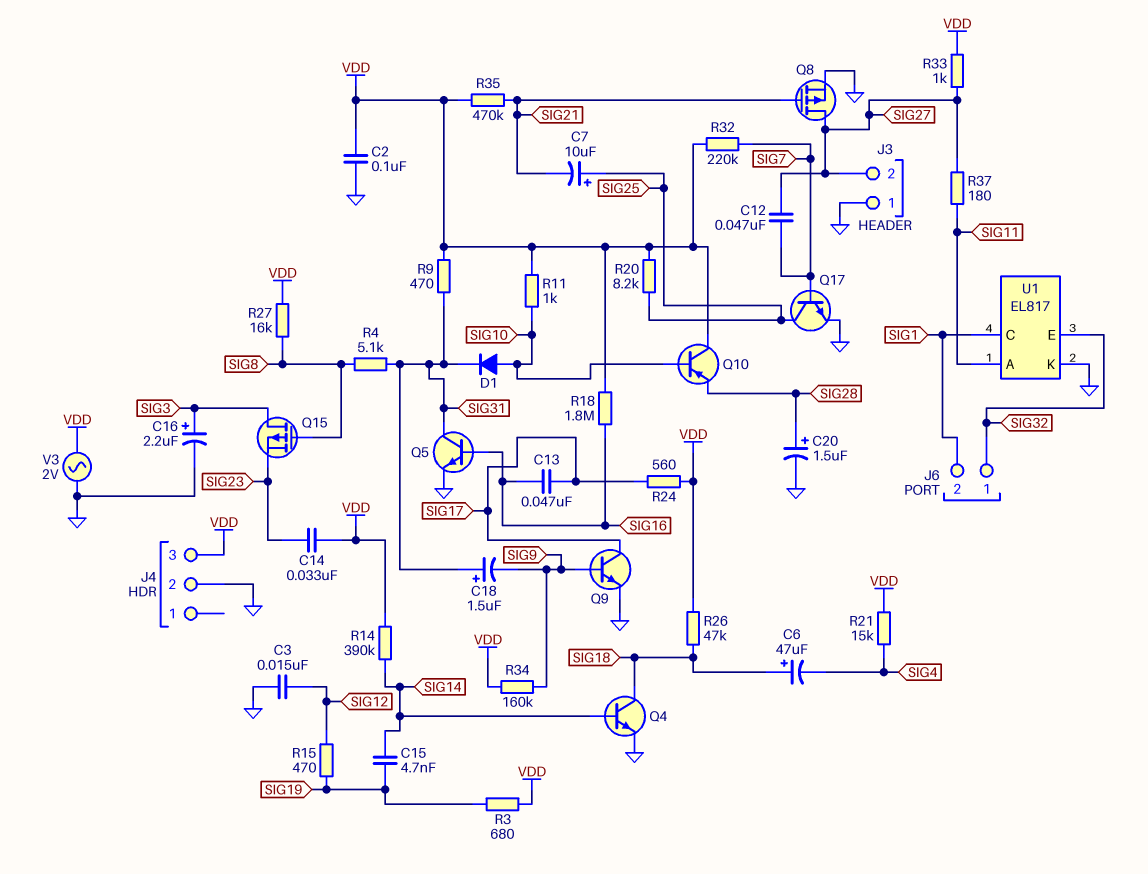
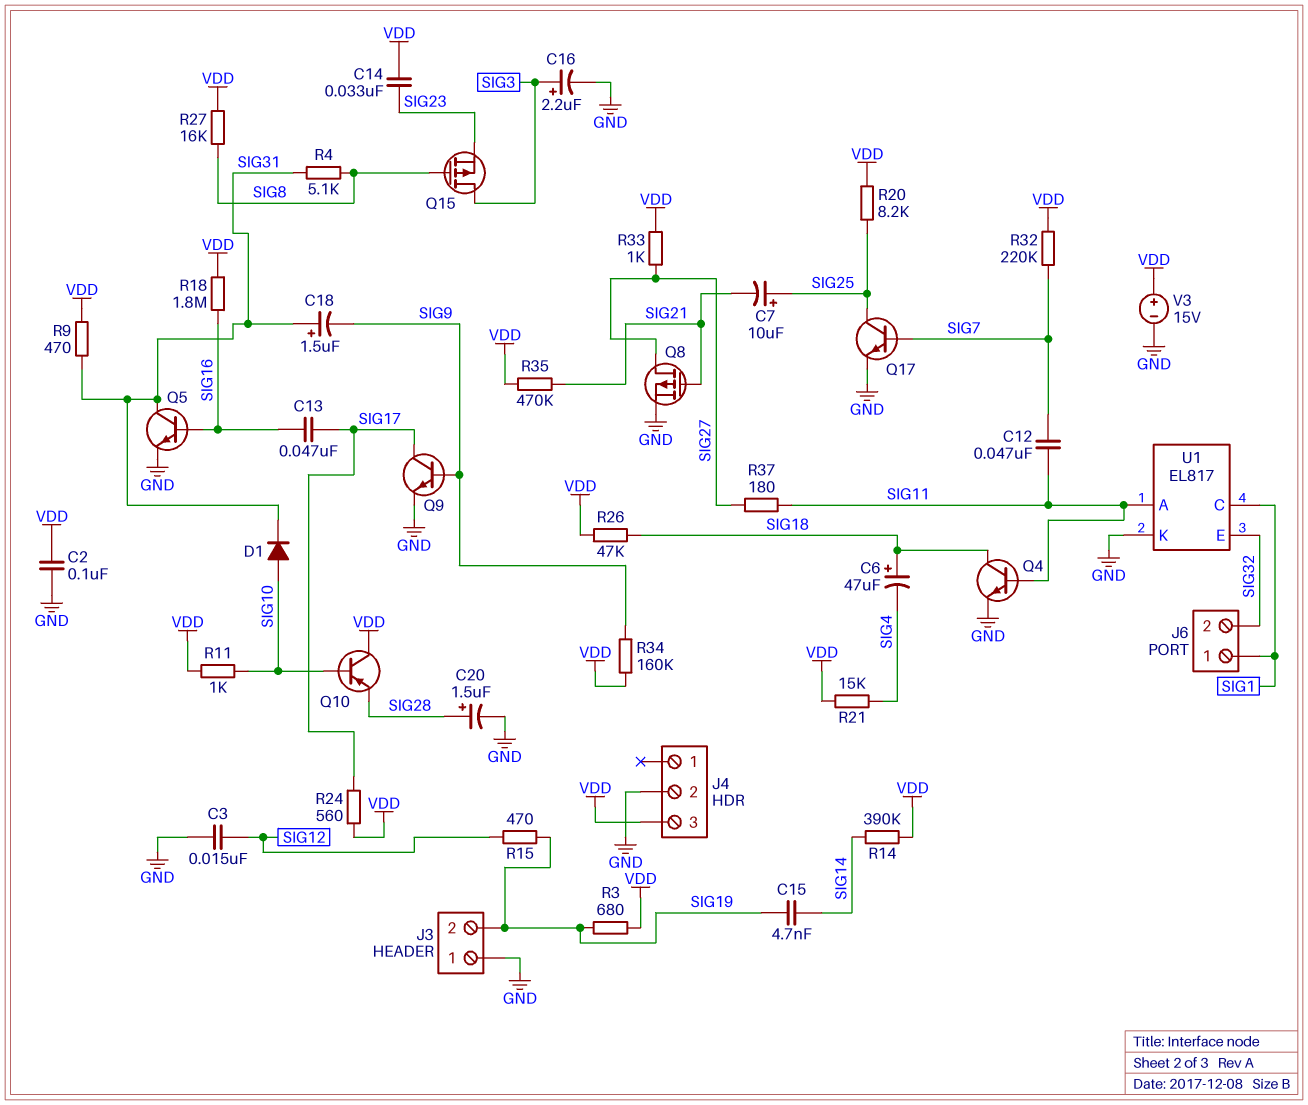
C12: 47nF (SIG7, SIG27) -> 47nF (SIG7, SIG11)
J3 pin 2: SIG27 -> SIG19
J6 pin 1: SIG32 -> SIG1
J6 pin 2: SIG1 -> SIG32
Q4: NPN (B SIG14, C SIG18, E GND) -> NPN (B SIG11, C SIG18, E GND)
V3: AC 2V (GND, VDD) -> 15V (plus VDD, minus GND)

